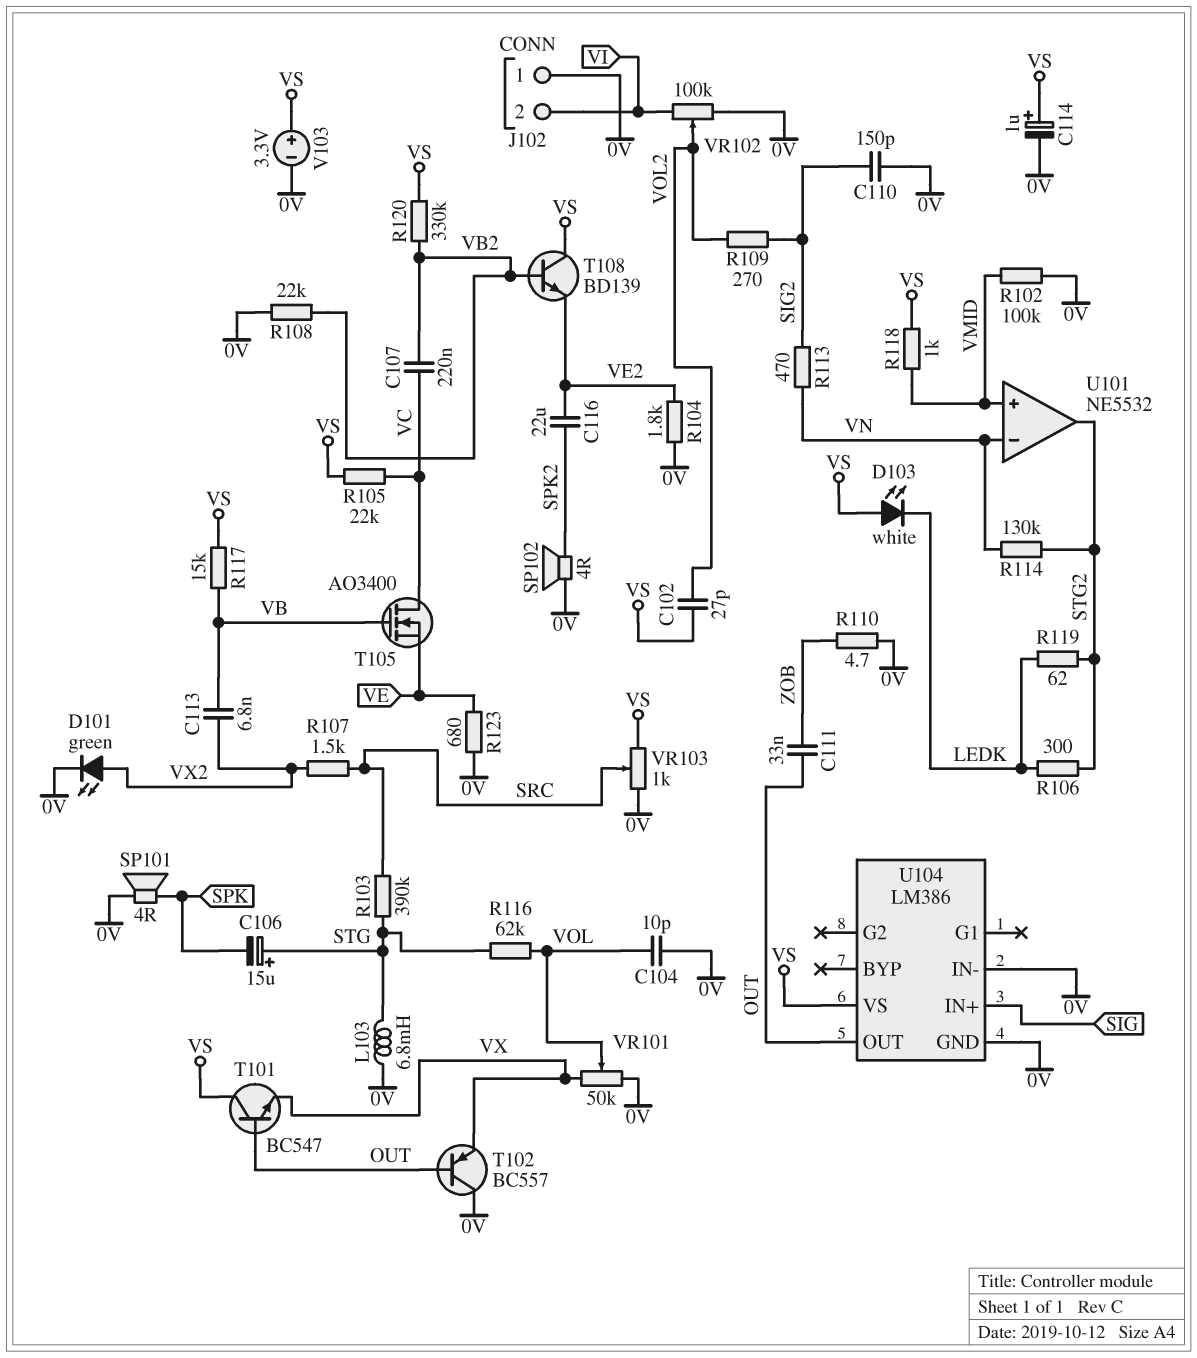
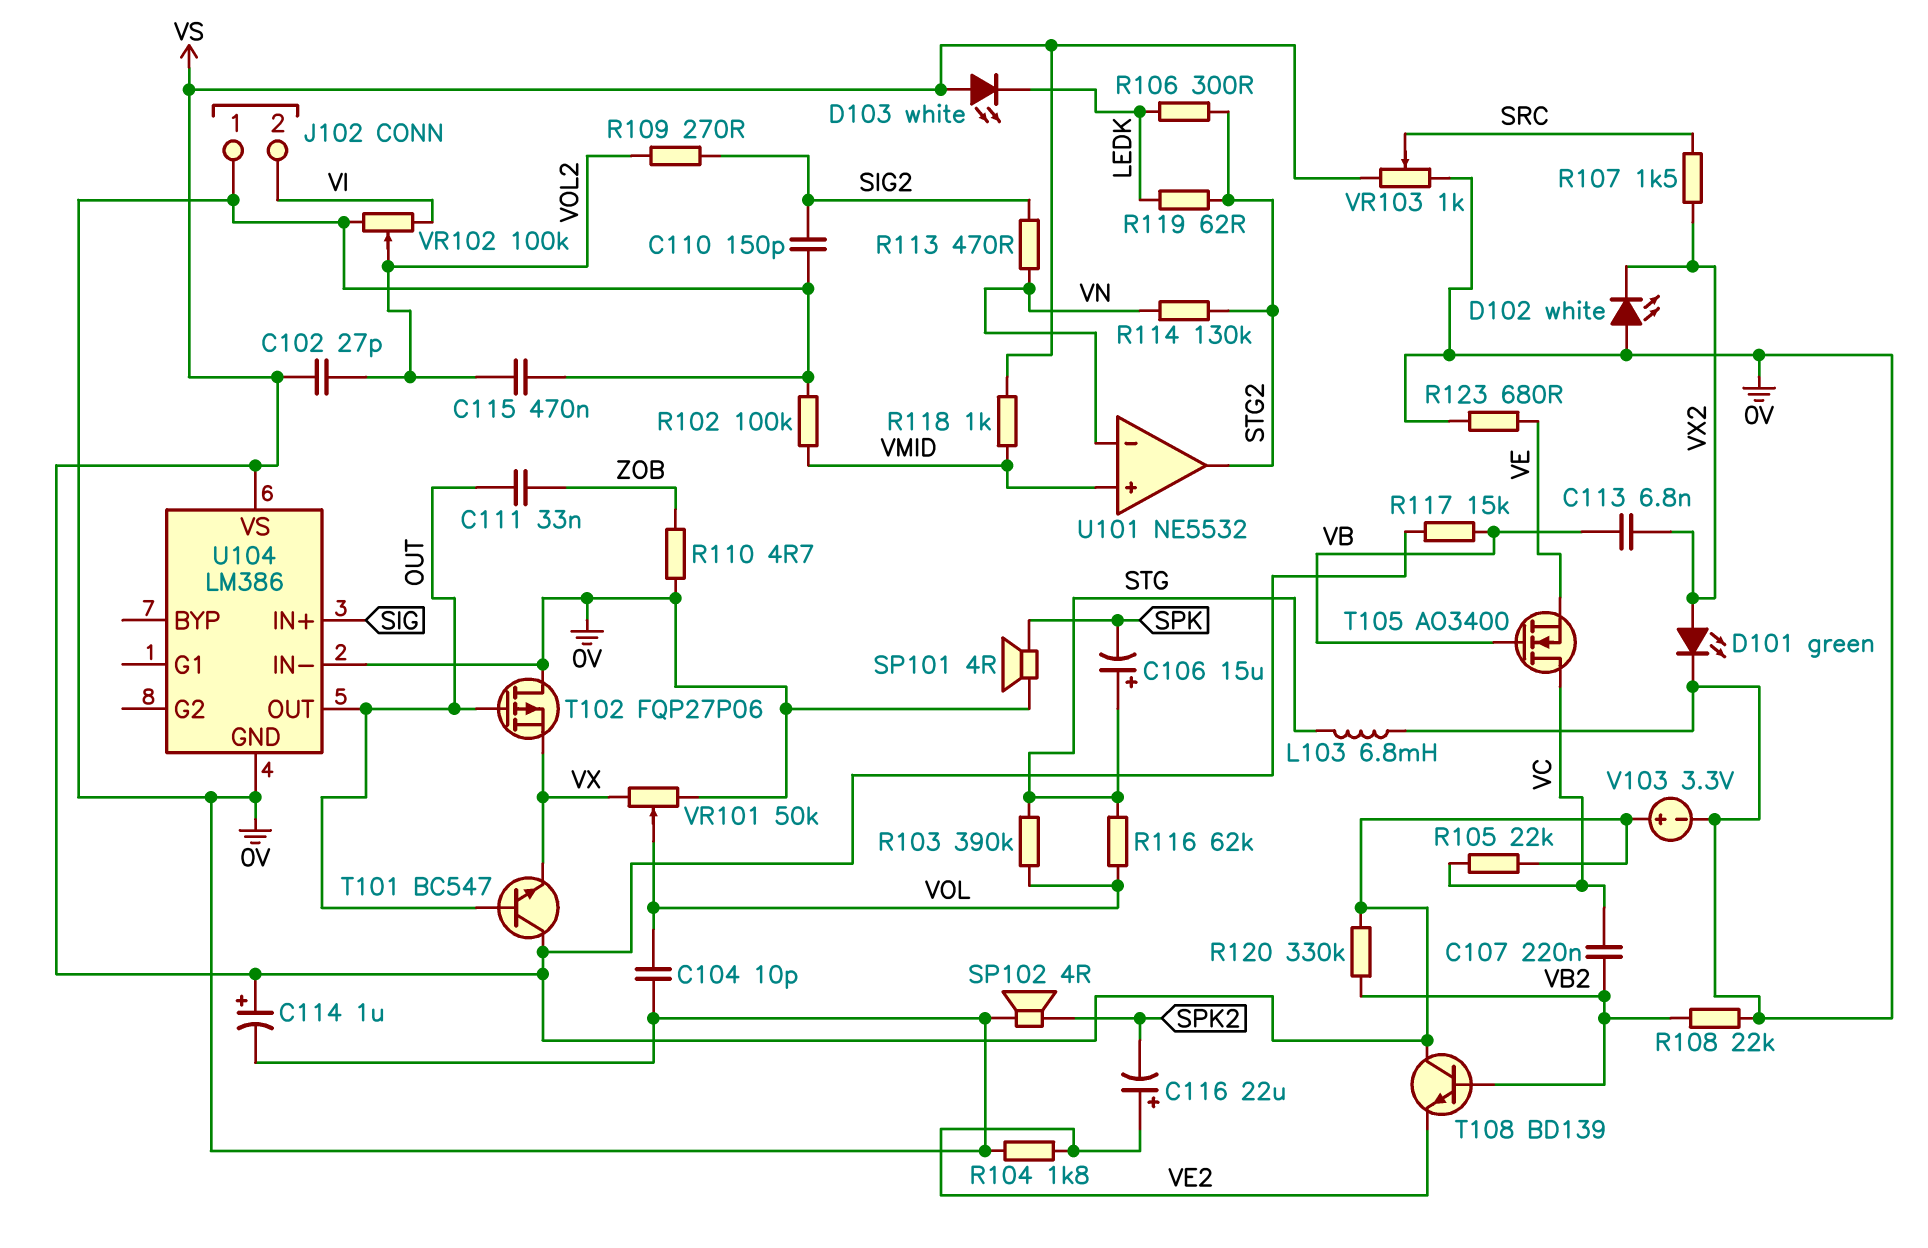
C115: none -> 470nF (0V, VOL2)
C116: 22uF (SPK2, VE2) -> 22uF (plus VE2, minus SPK2)
D102: none -> LED white (A 0V, K VX2)
R103: 390k (SRC, STG) -> 390k (STG, VOL)
T102: PNP BC557 (B OUT, C 0V, E VX) -> PMOS FQP27P06 (G OUT, D 0V, S VX)

